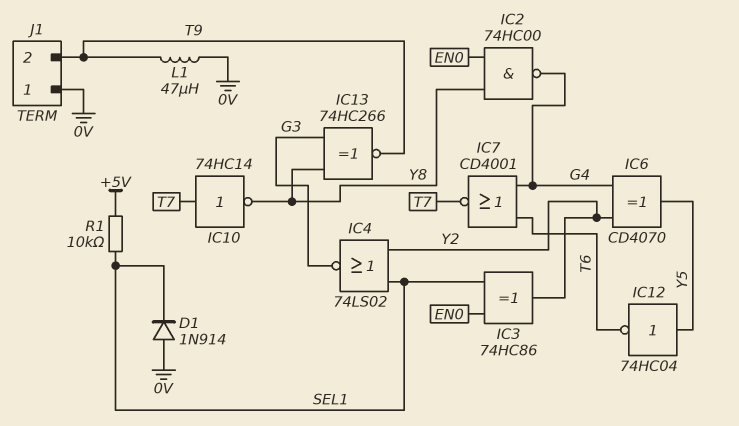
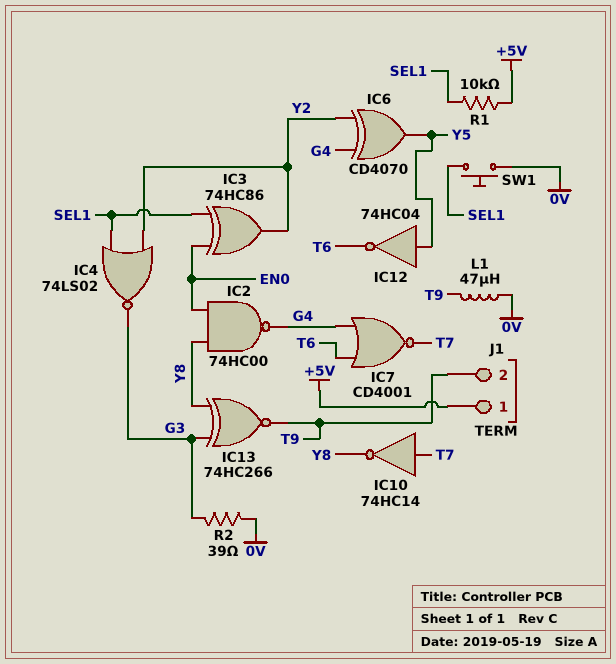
D1: diode 1N914 (A 0V, K SEL1) -> none
J1 pin 1: 0V -> +5V
R2: none -> 39 (0V, G3)
SW1: none -> button (0V, SEL1)

